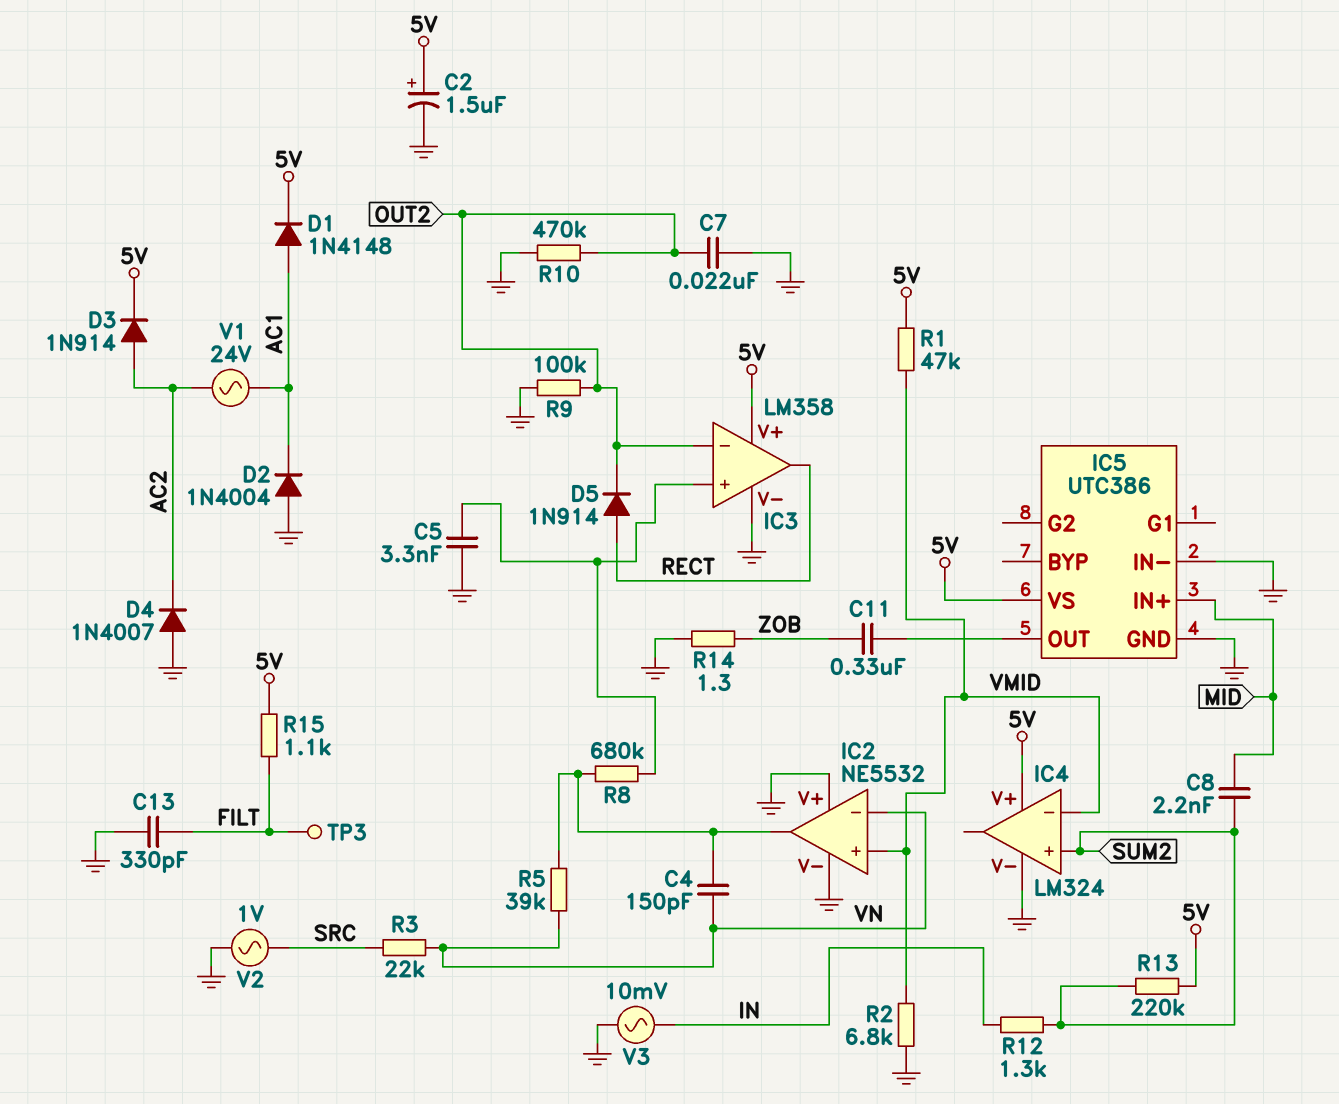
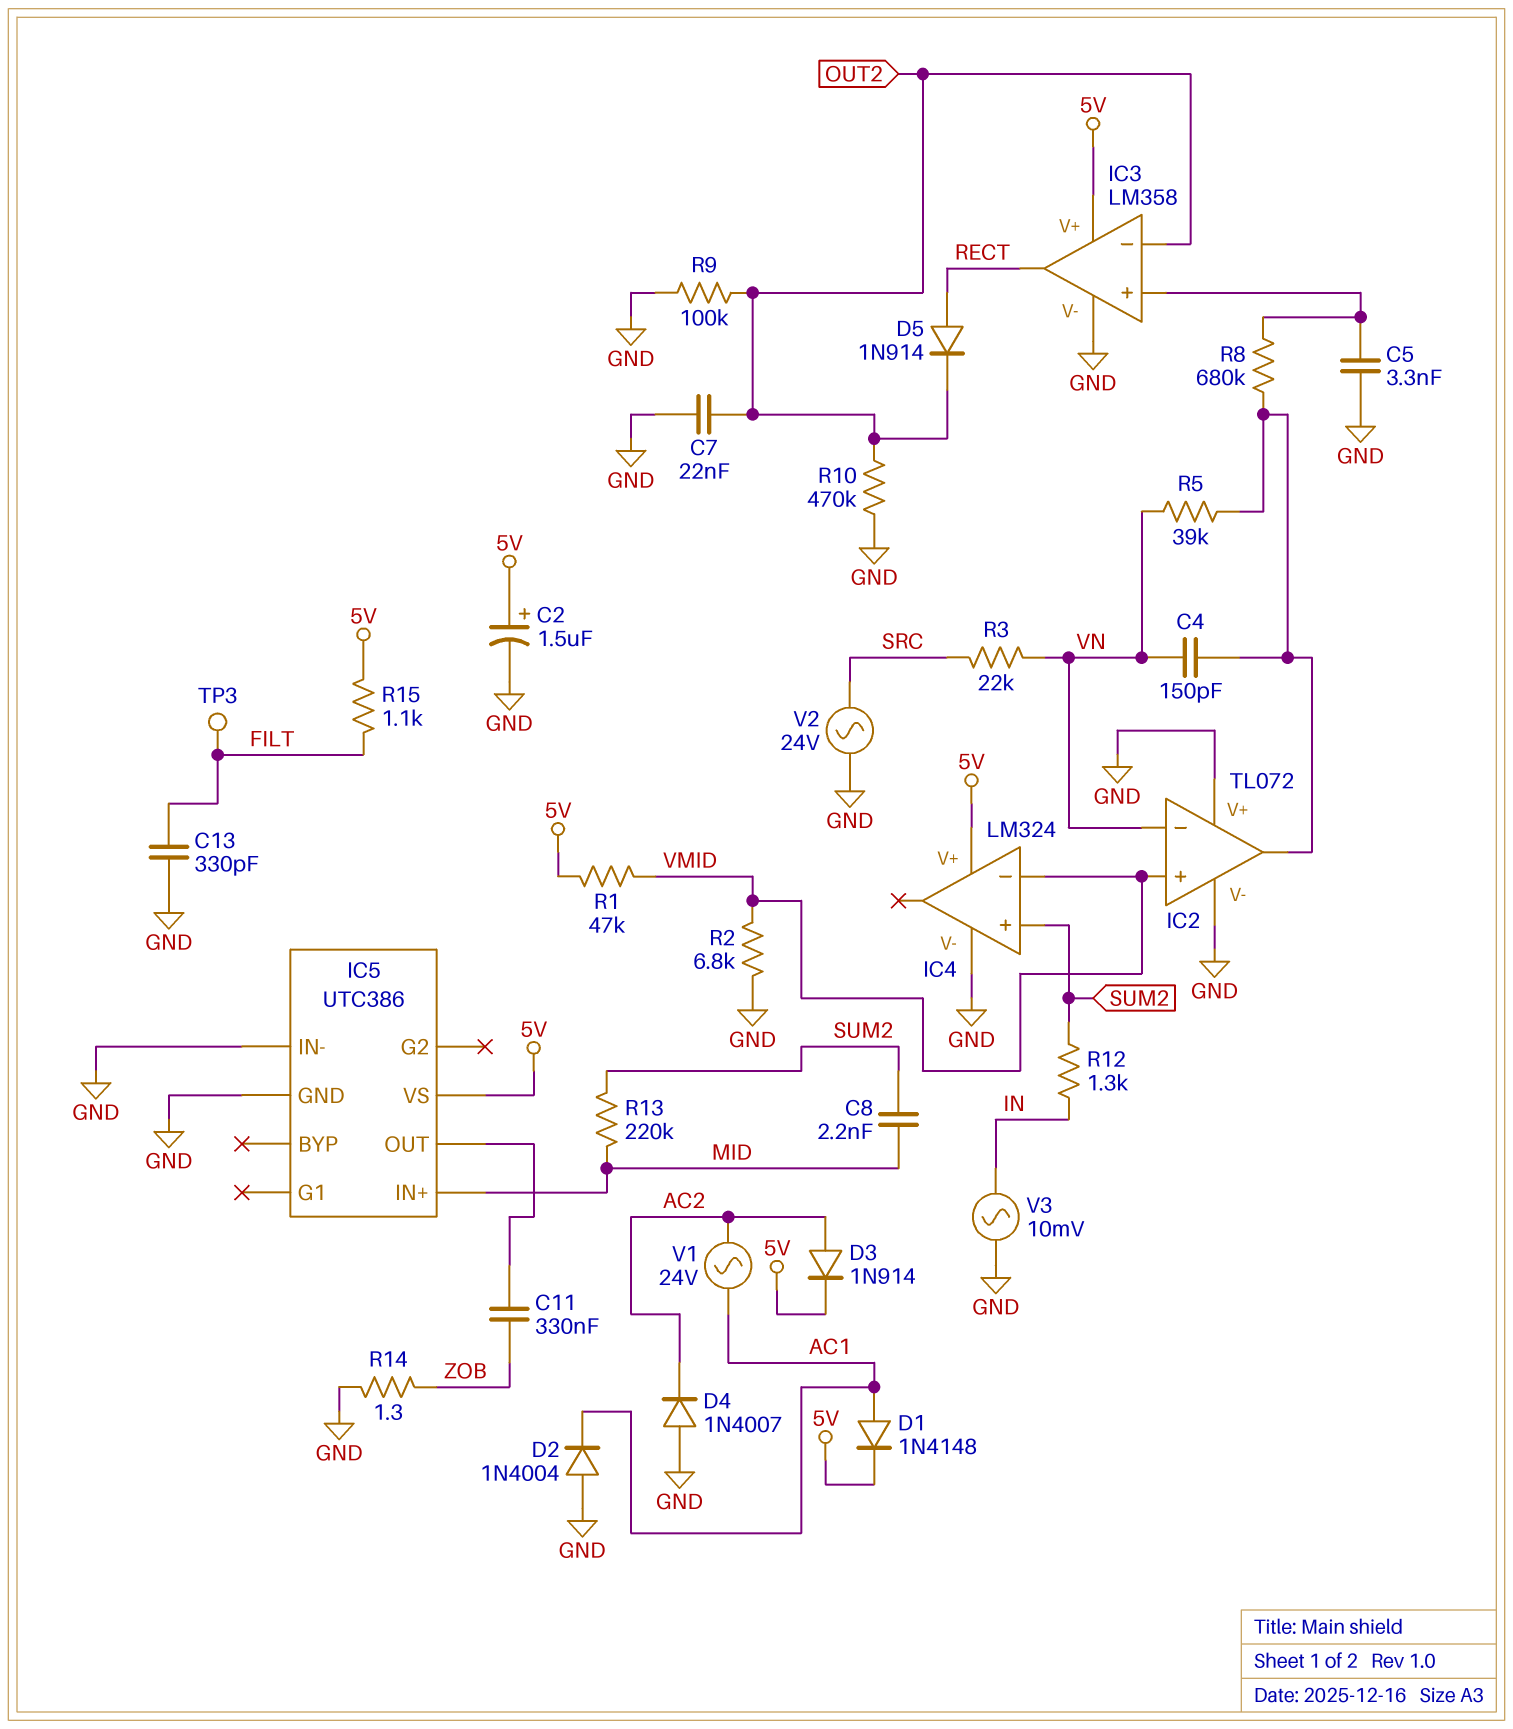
IC2: NE5532 -> TL072
R13: 220k (5V, SUM2) -> 220k (MID, SUM2)
V2: AC 1V (GND, SRC) -> AC 24V (GND, SRC)

